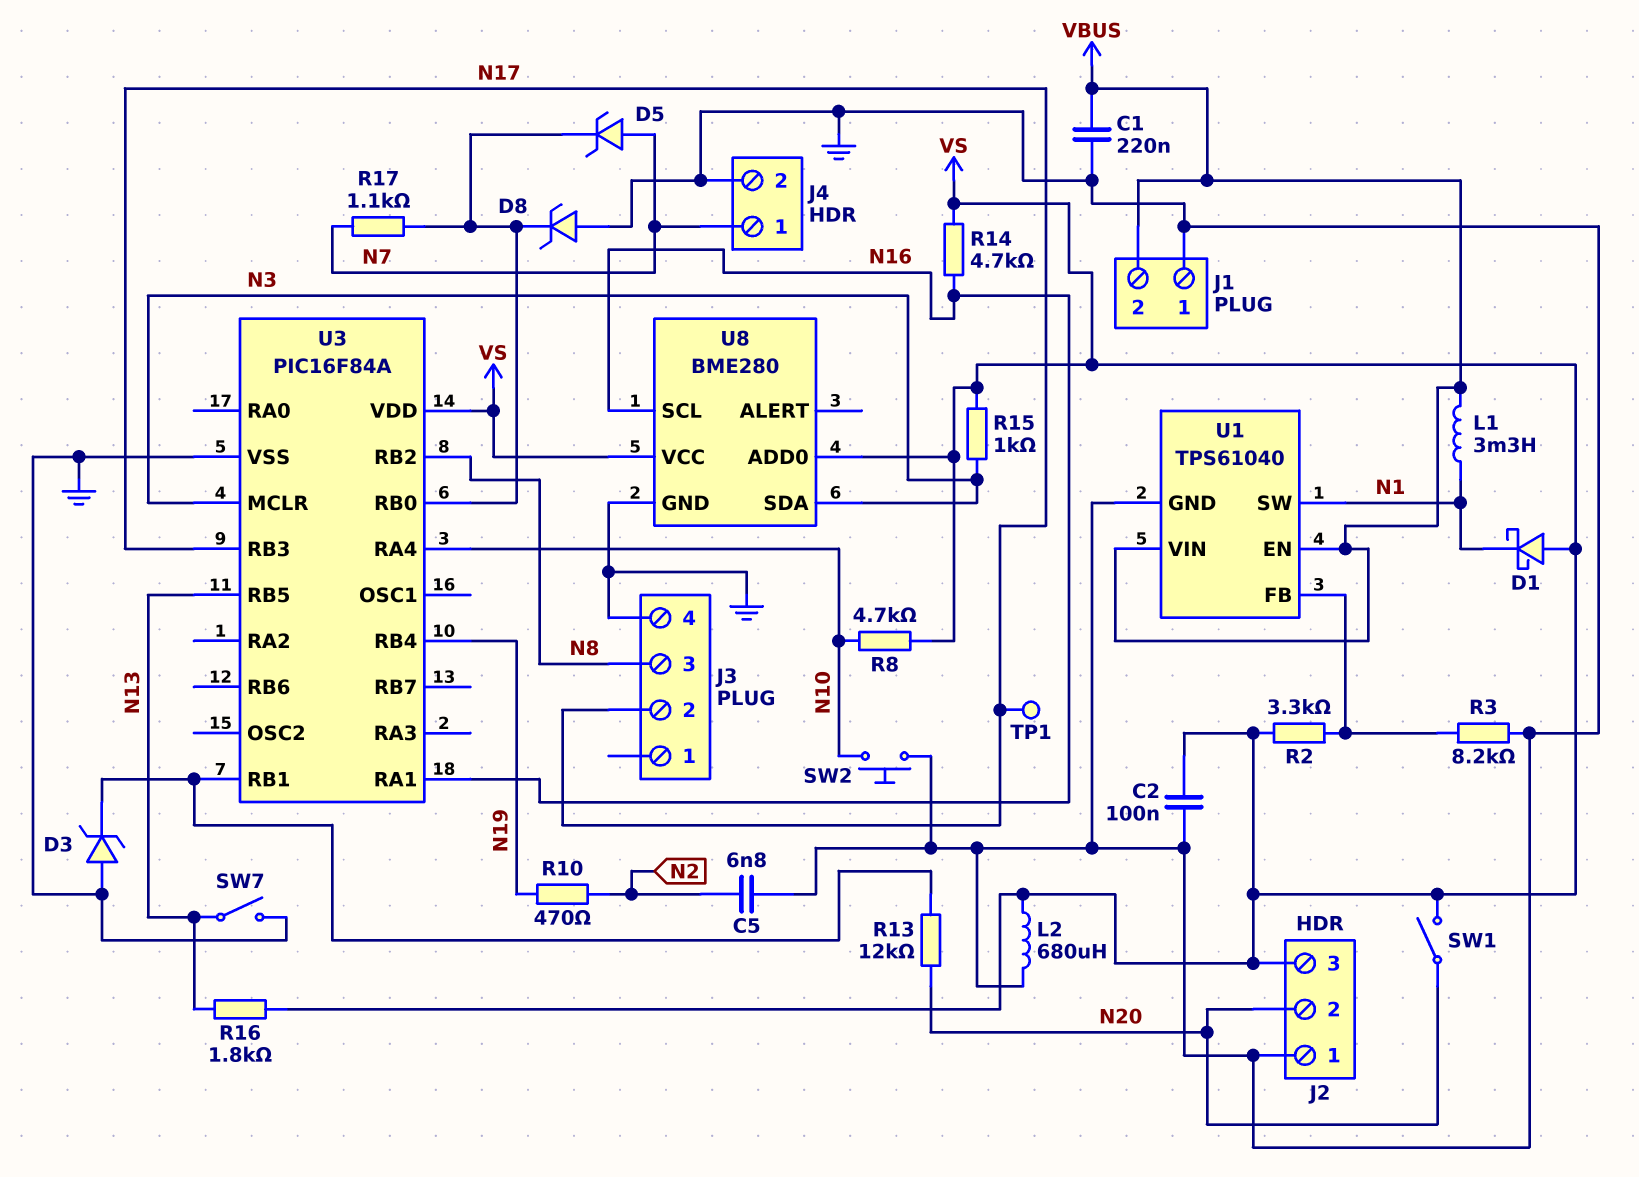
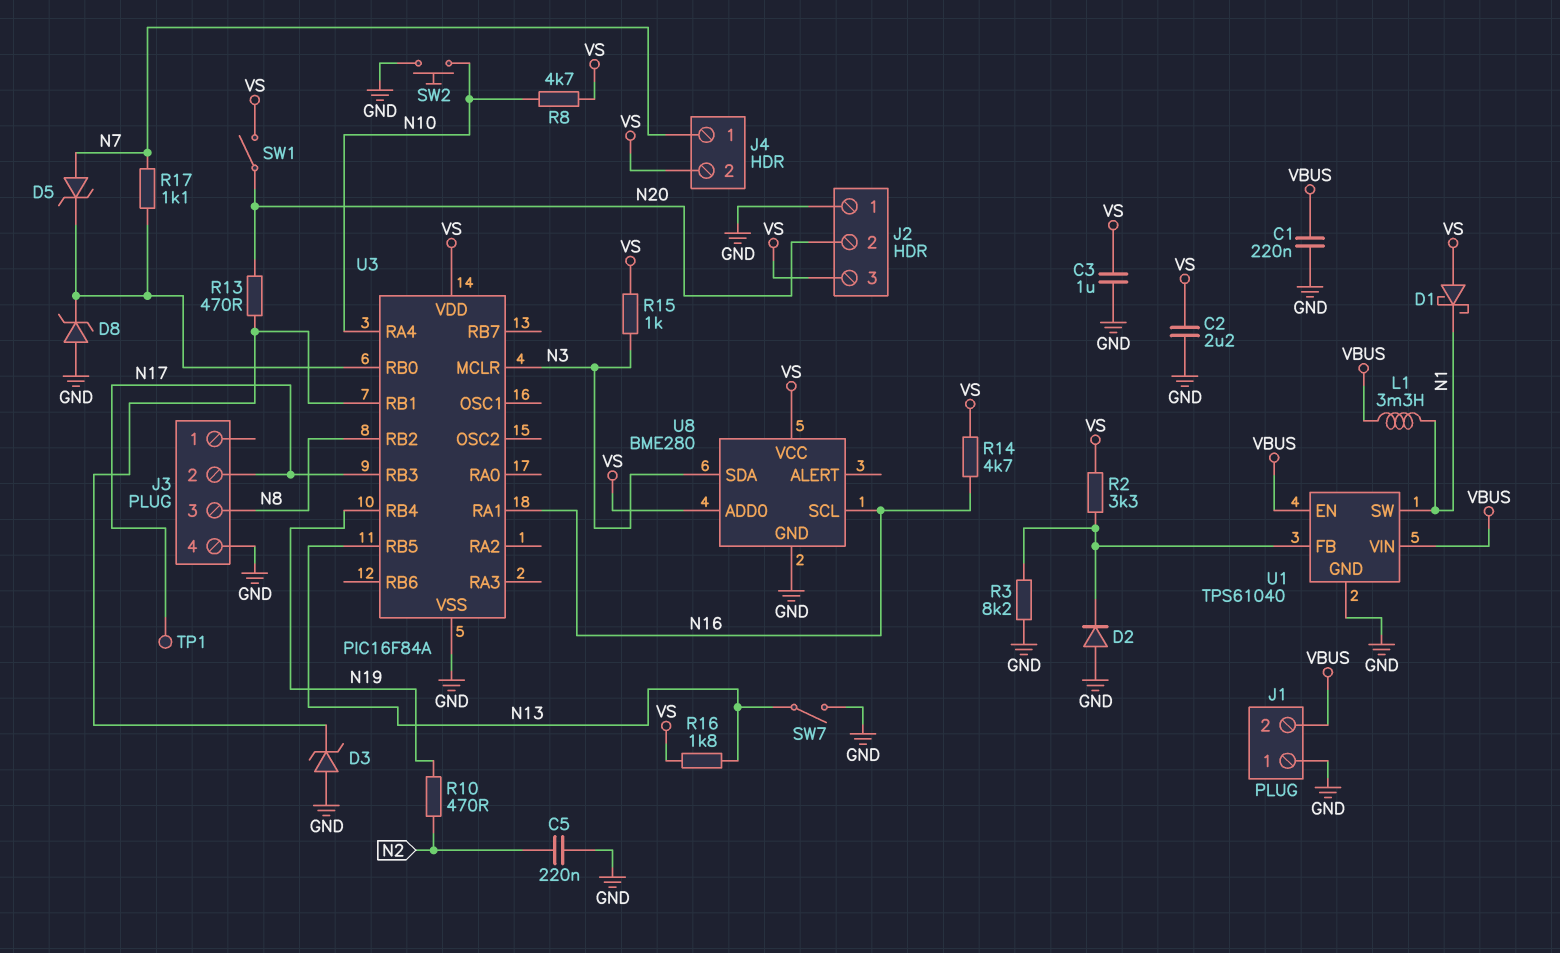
C2: 100nF (GND, VS) -> 2.2uF (GND, VS)
C3: none -> 1uF (GND, VS)
C5: 6.8nF (GND, N2) -> 220nF (GND, N2)
D2: none -> diode (A GND, K U1/FB)
J4 pin 2: GND -> VS
L2: 680uH (GND, VS) -> none
R13: 12k (N20, U3/RB1) -> 470 (N20, U3/RB1)

